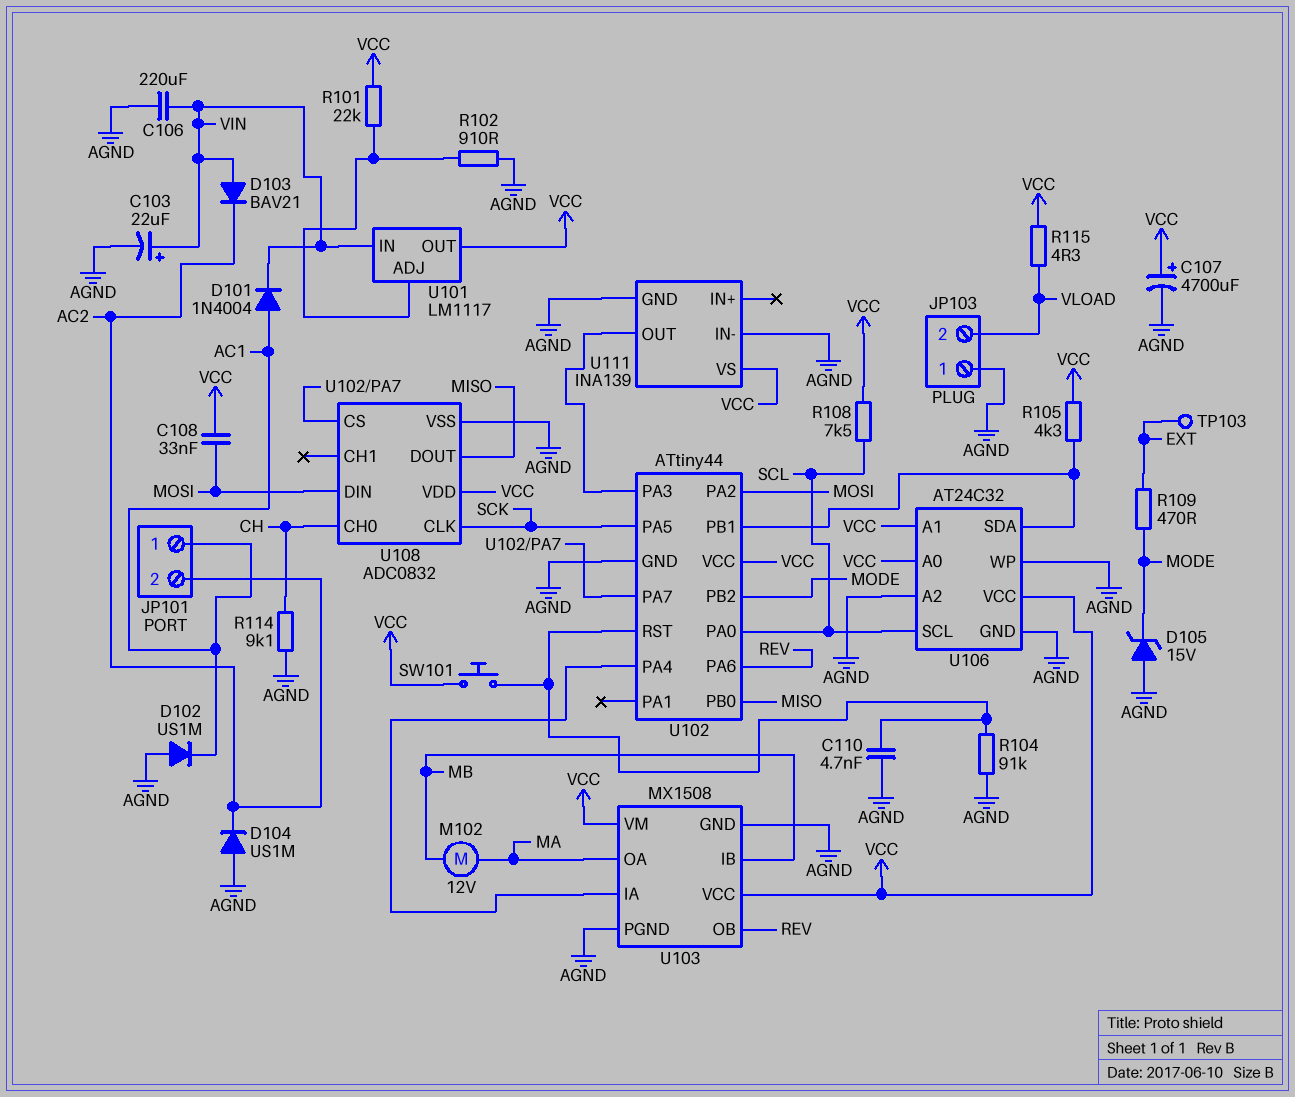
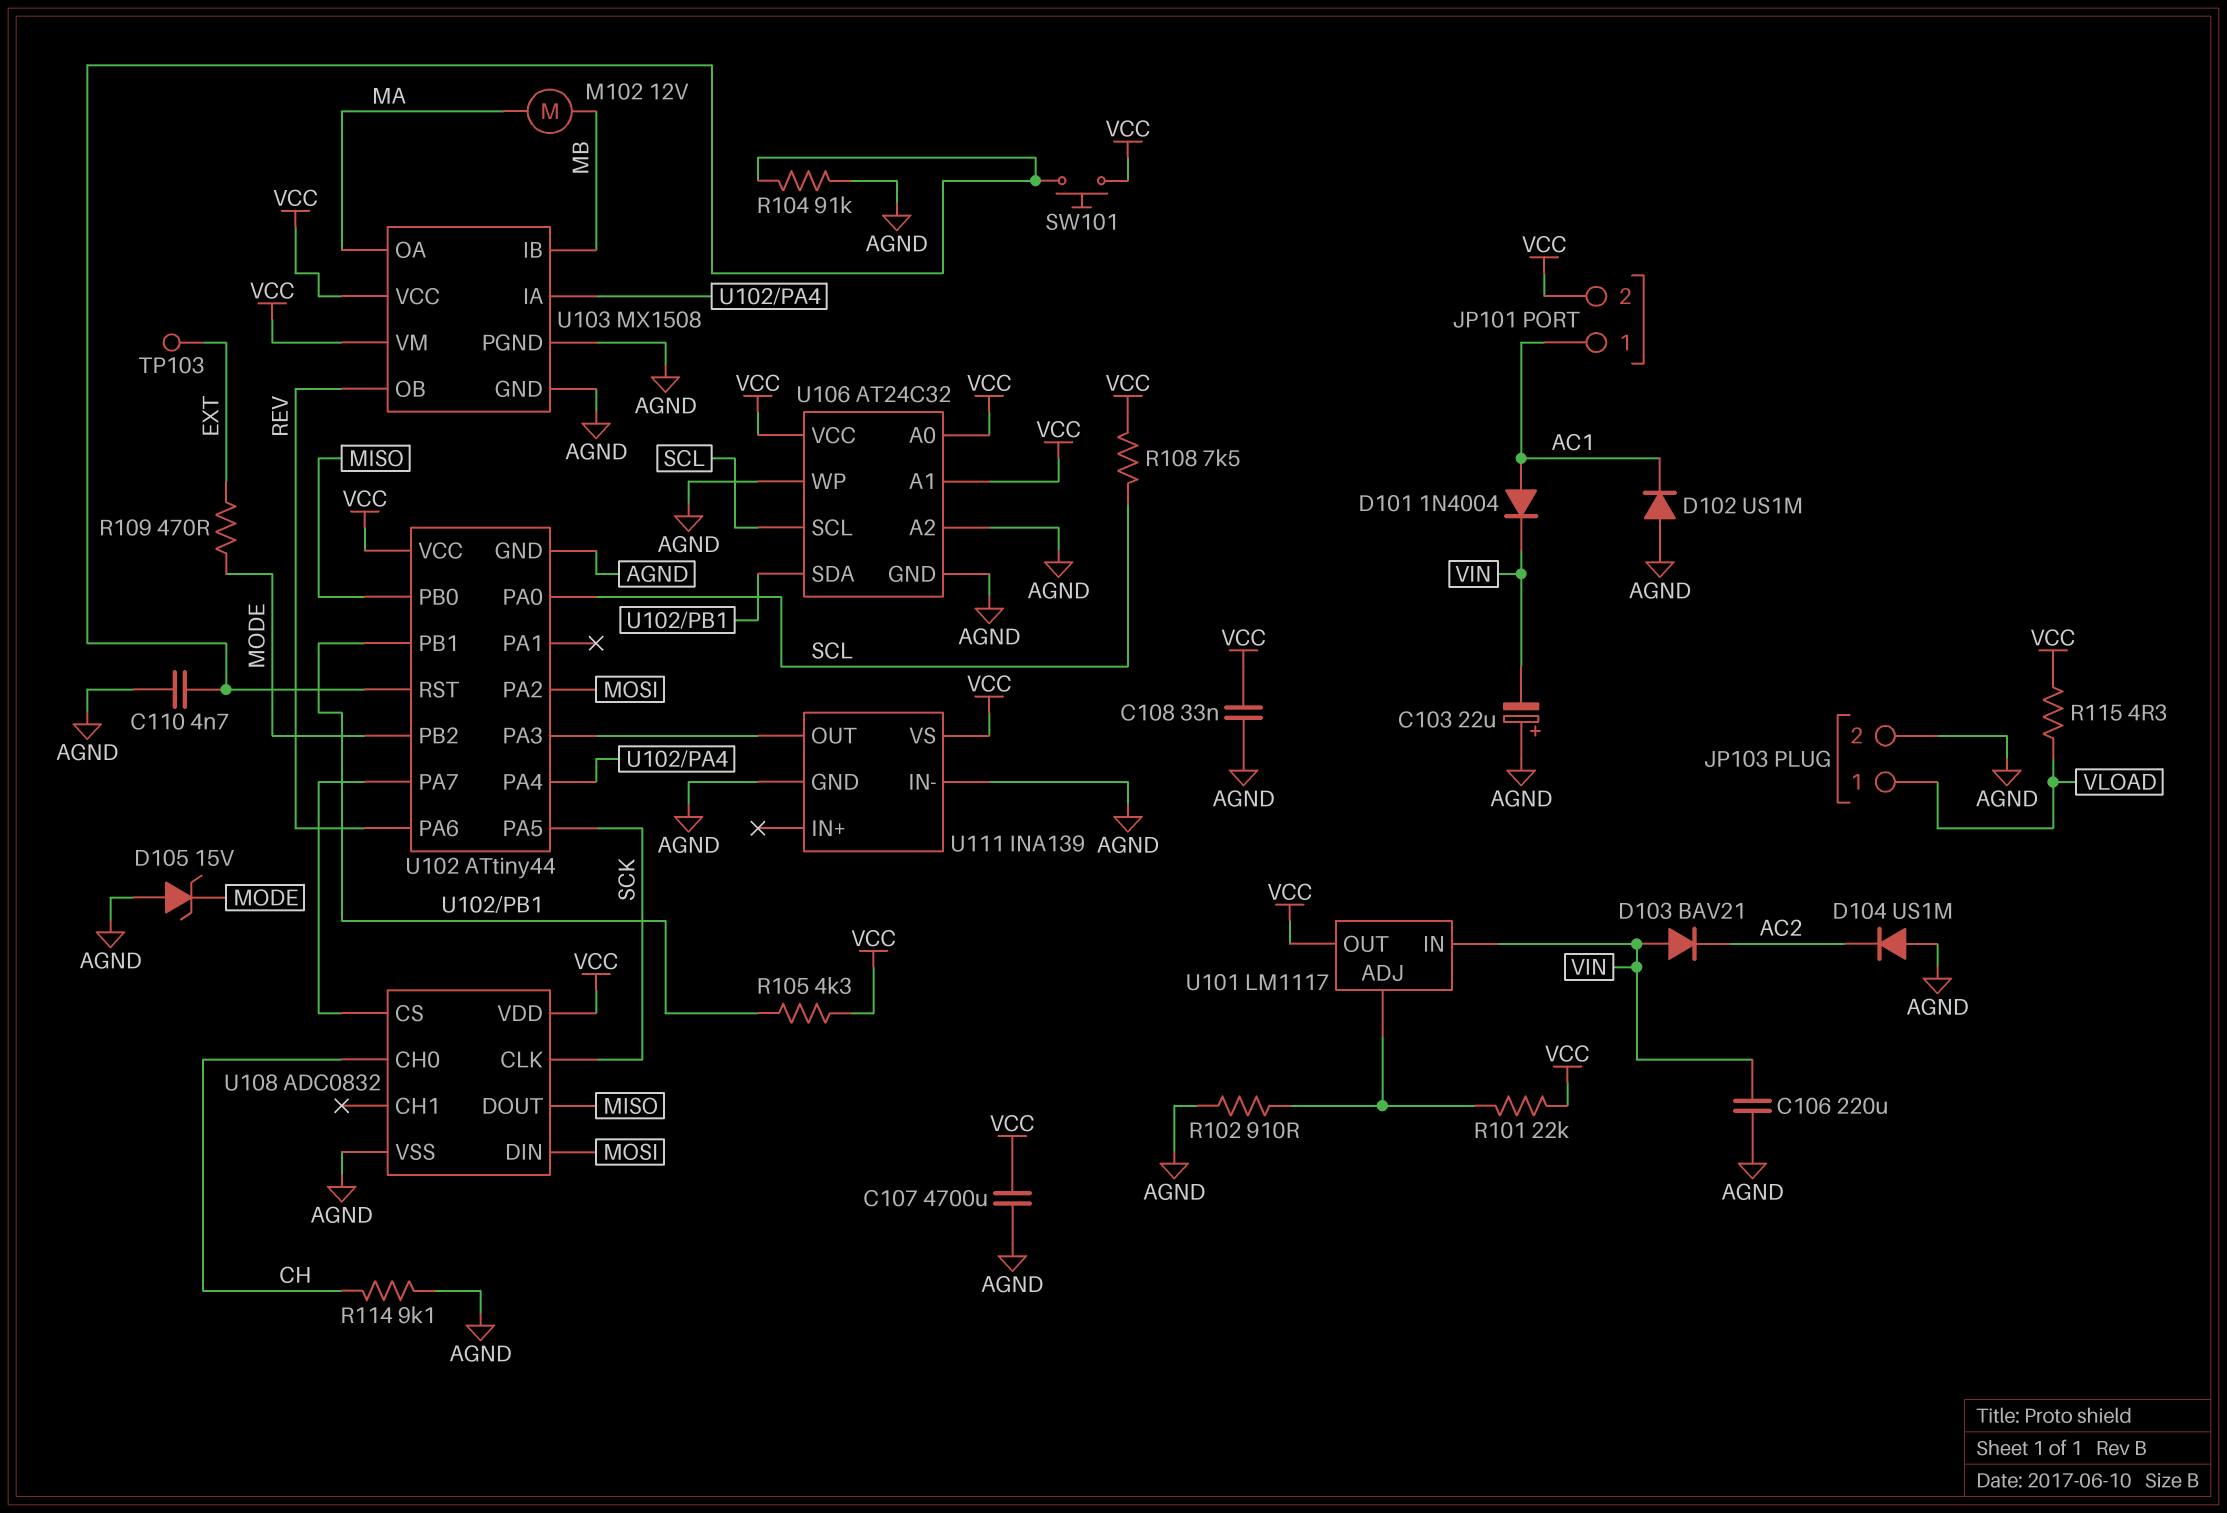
C103: 22uF (plus VIN, minus AGND) -> 22uF (plus AGND, minus VIN)
C107: 4700uF (plus VCC, minus AGND) -> 4700uF (AGND, VCC)
C108: 33nF (MOSI, VCC) -> 33nF (AGND, VCC)
JP101 pin 2: AC2 -> VCC
JP103 pin 1: AGND -> VLOAD
JP103 pin 2: VLOAD -> AGND

